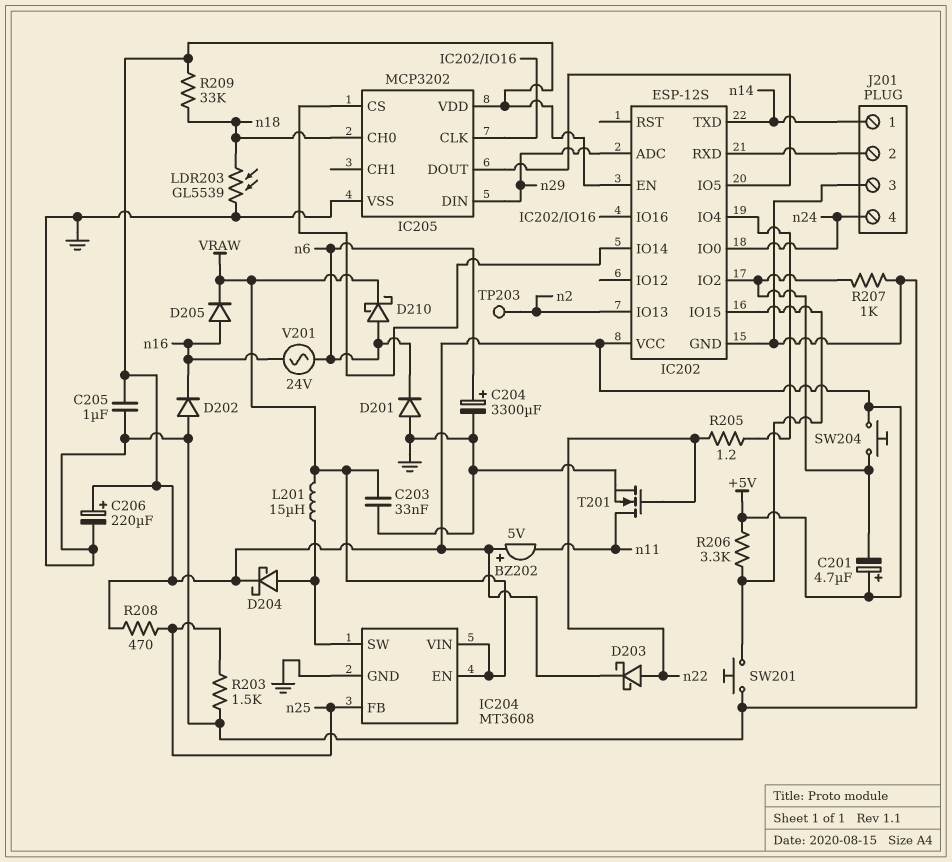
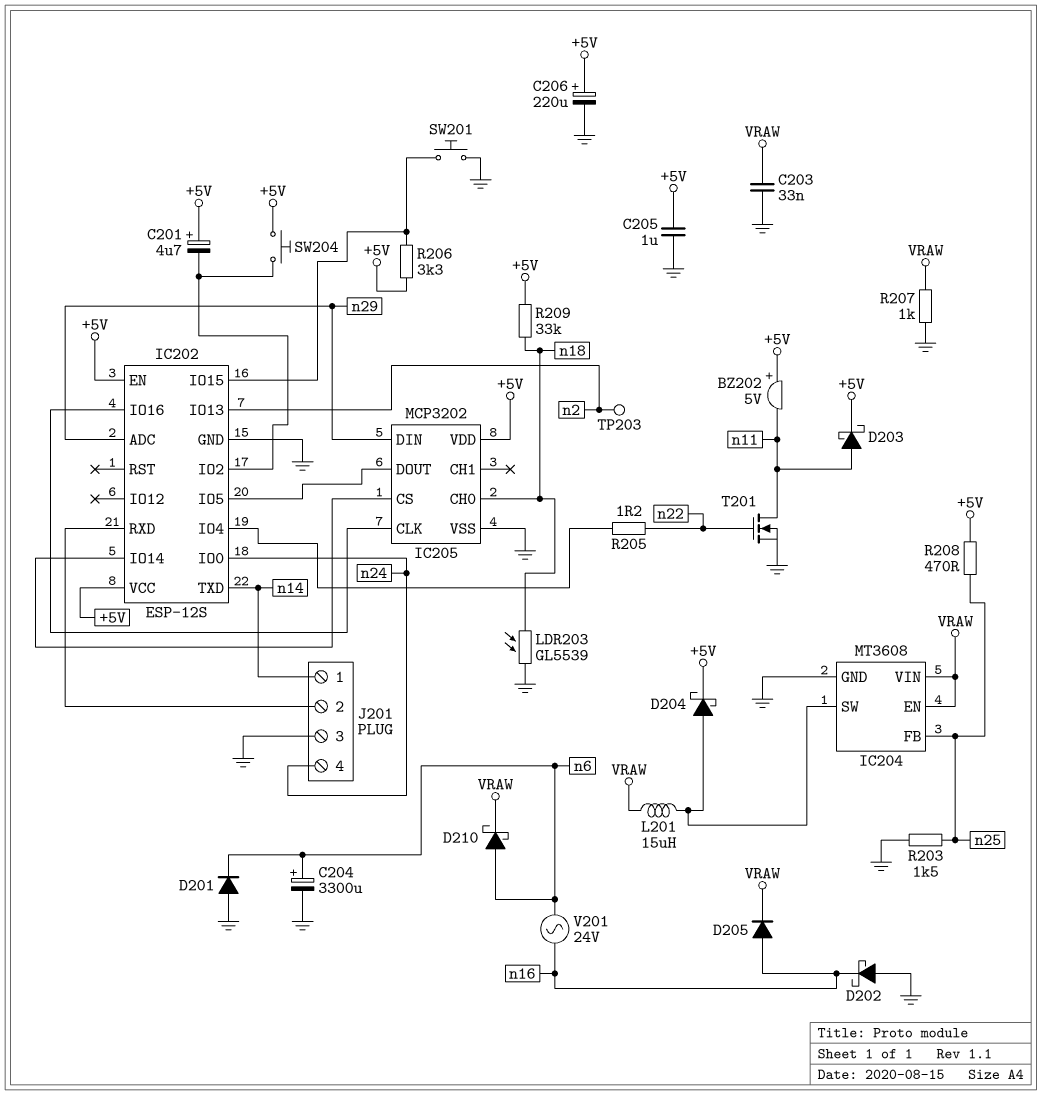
D202: diode (A GND, K n16) -> schottky (A GND, K n16)
D203: schottky (A n22, K +5V) -> schottky (A n11, K +5V)
R207: 1k (GND, IC202/IO2) -> 1k (GND, VRAW)

